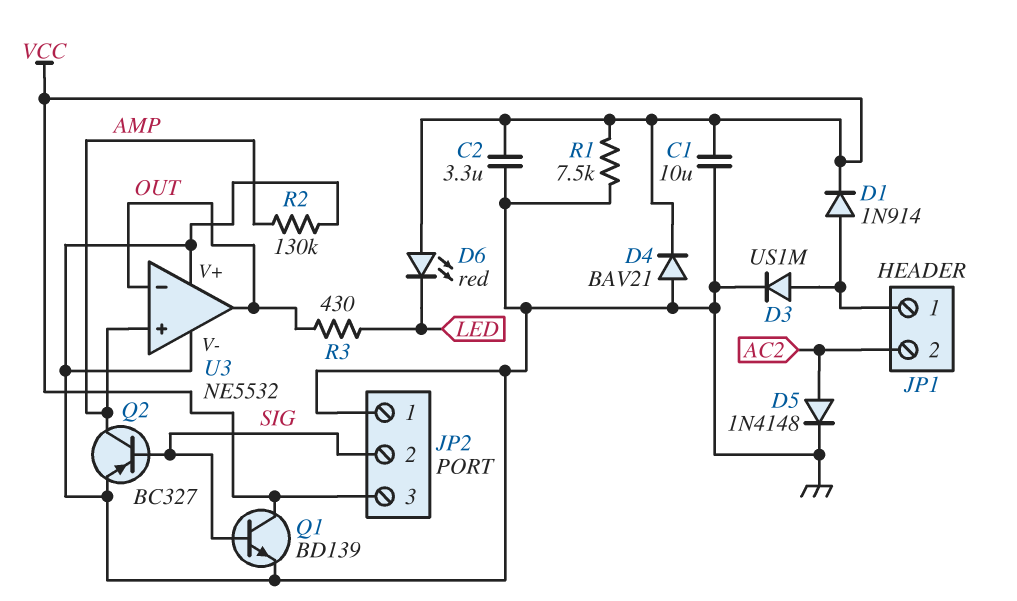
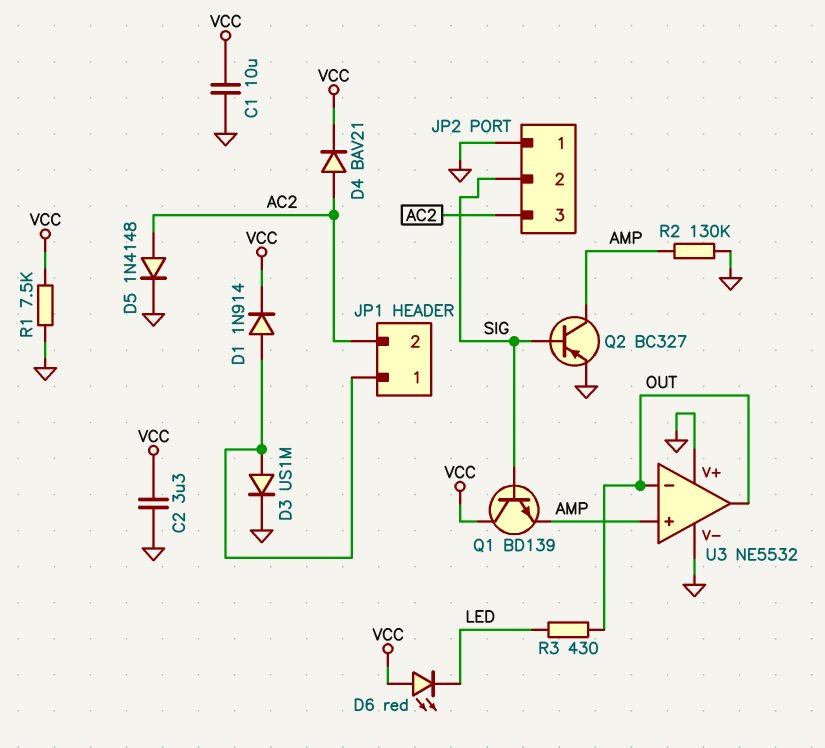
D4: diode BAV21 (A GND, K VCC) -> diode BAV21 (A AC2, K VCC)
JP2 pin 3: VCC -> AC2
Q1: NPN BD139 (B SIG, C VCC, E GND) -> NPN BD139 (B SIG, C VCC, E AMP)

